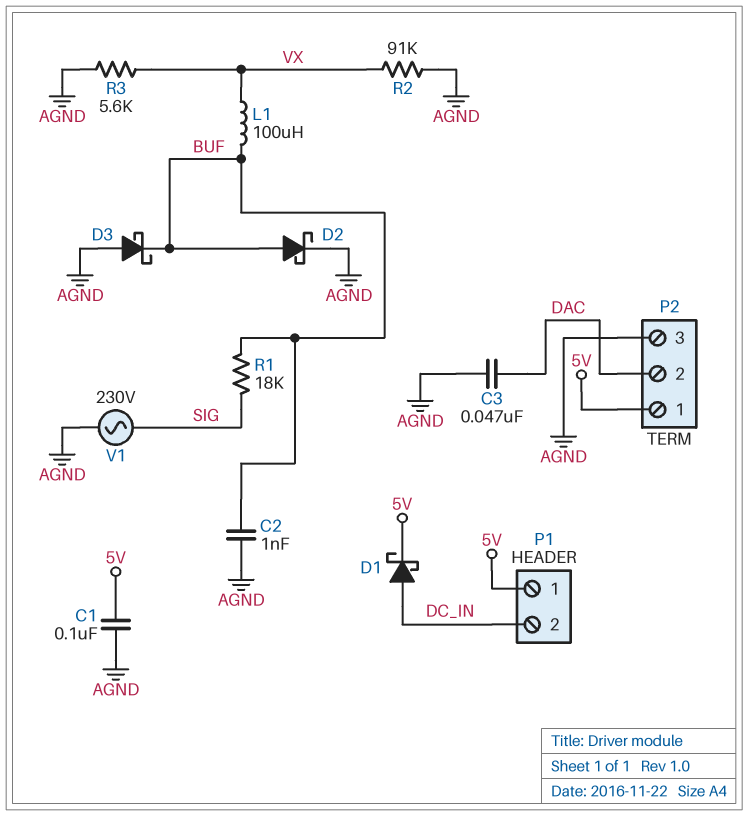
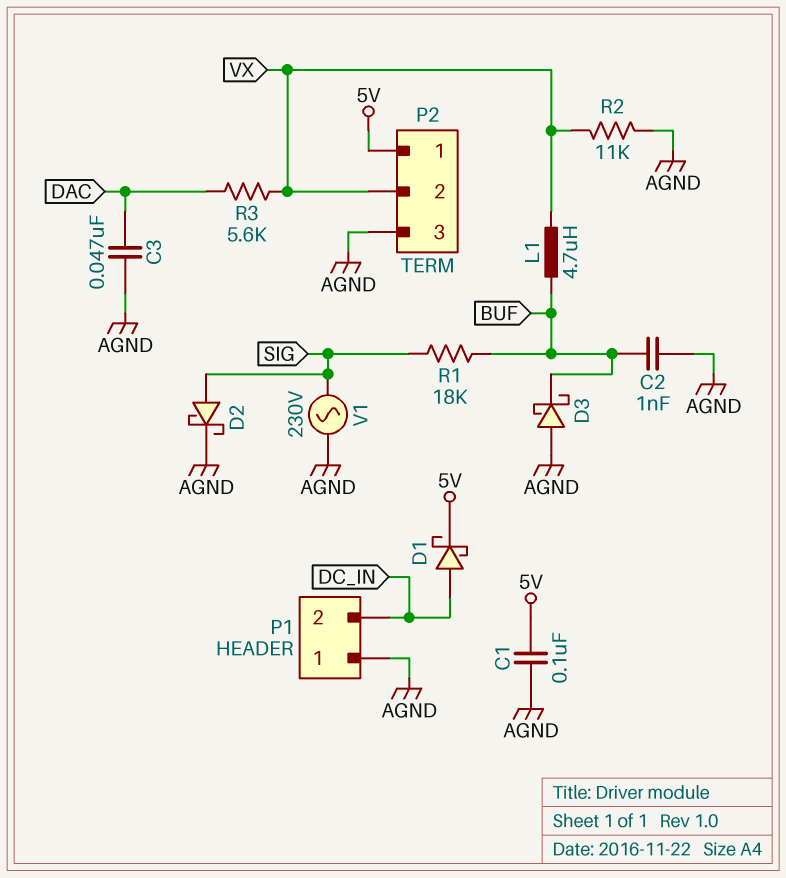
D2: schottky (A BUF, K AGND) -> schottky (A SIG, K AGND)
L1: 100uH (BUF, VX) -> 4.7uH (BUF, VX)
P1 pin 1: 5V -> AGND
P2 pin 2: DAC -> VX
R2: 91k (AGND, VX) -> 11k (AGND, VX)
R3: 5.6k (AGND, VX) -> 5.6k (DAC, VX)

